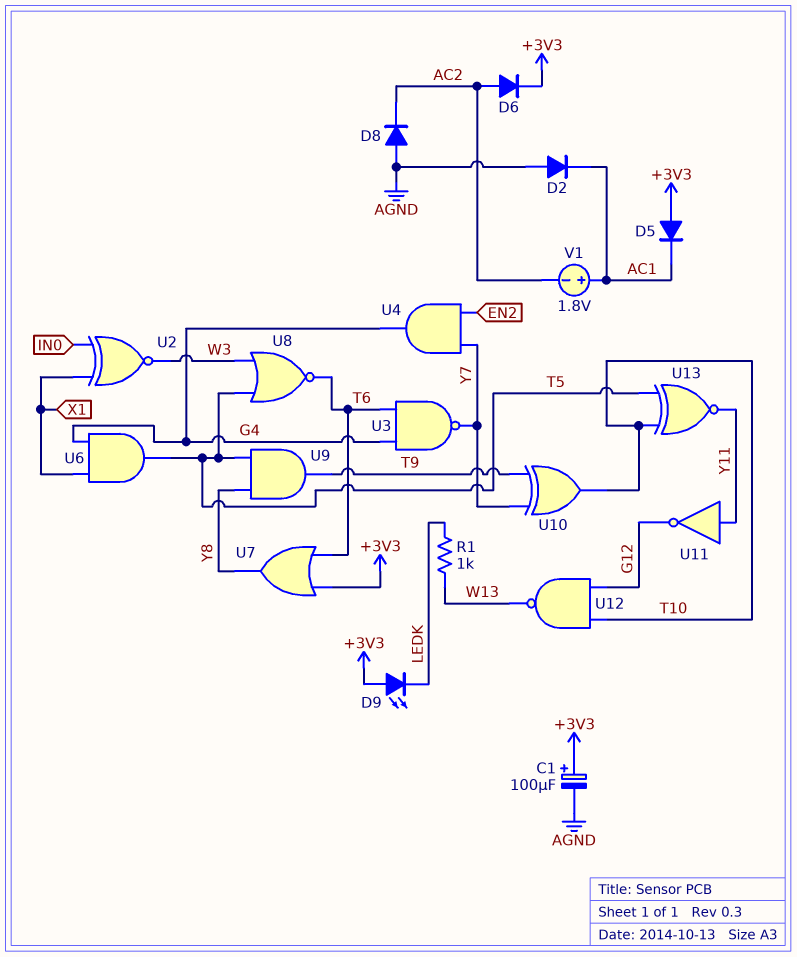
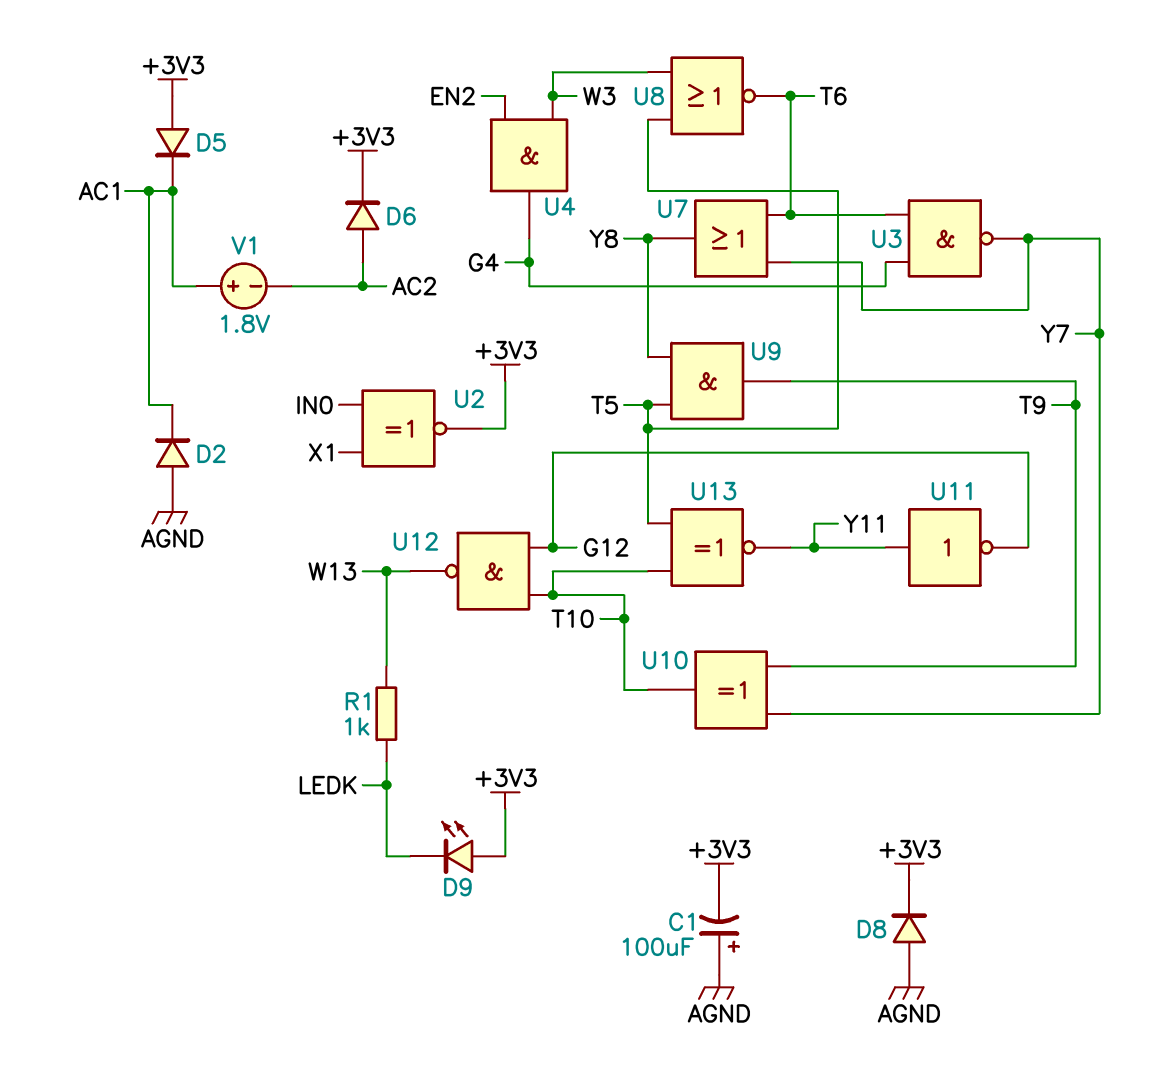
C1: 100uF (plus +3V3, minus AGND) -> 100uF (plus AGND, minus +3V3)
D8: diode (A AGND, K AC2) -> diode (A AGND, K +3V3)
U2: XNOR (in IN0, in X1, out W3) -> XNOR (in IN0, in X1, out +3V3)
U4: AND (in EN2, in Y7, out G4) -> AND (in EN2, in W3, out G4)
U6: AND (in G4, in X1, out T5) -> none
U7: OR (in +3V3, in T6, out Y8) -> OR (in T6, in Y7, out Y8)

